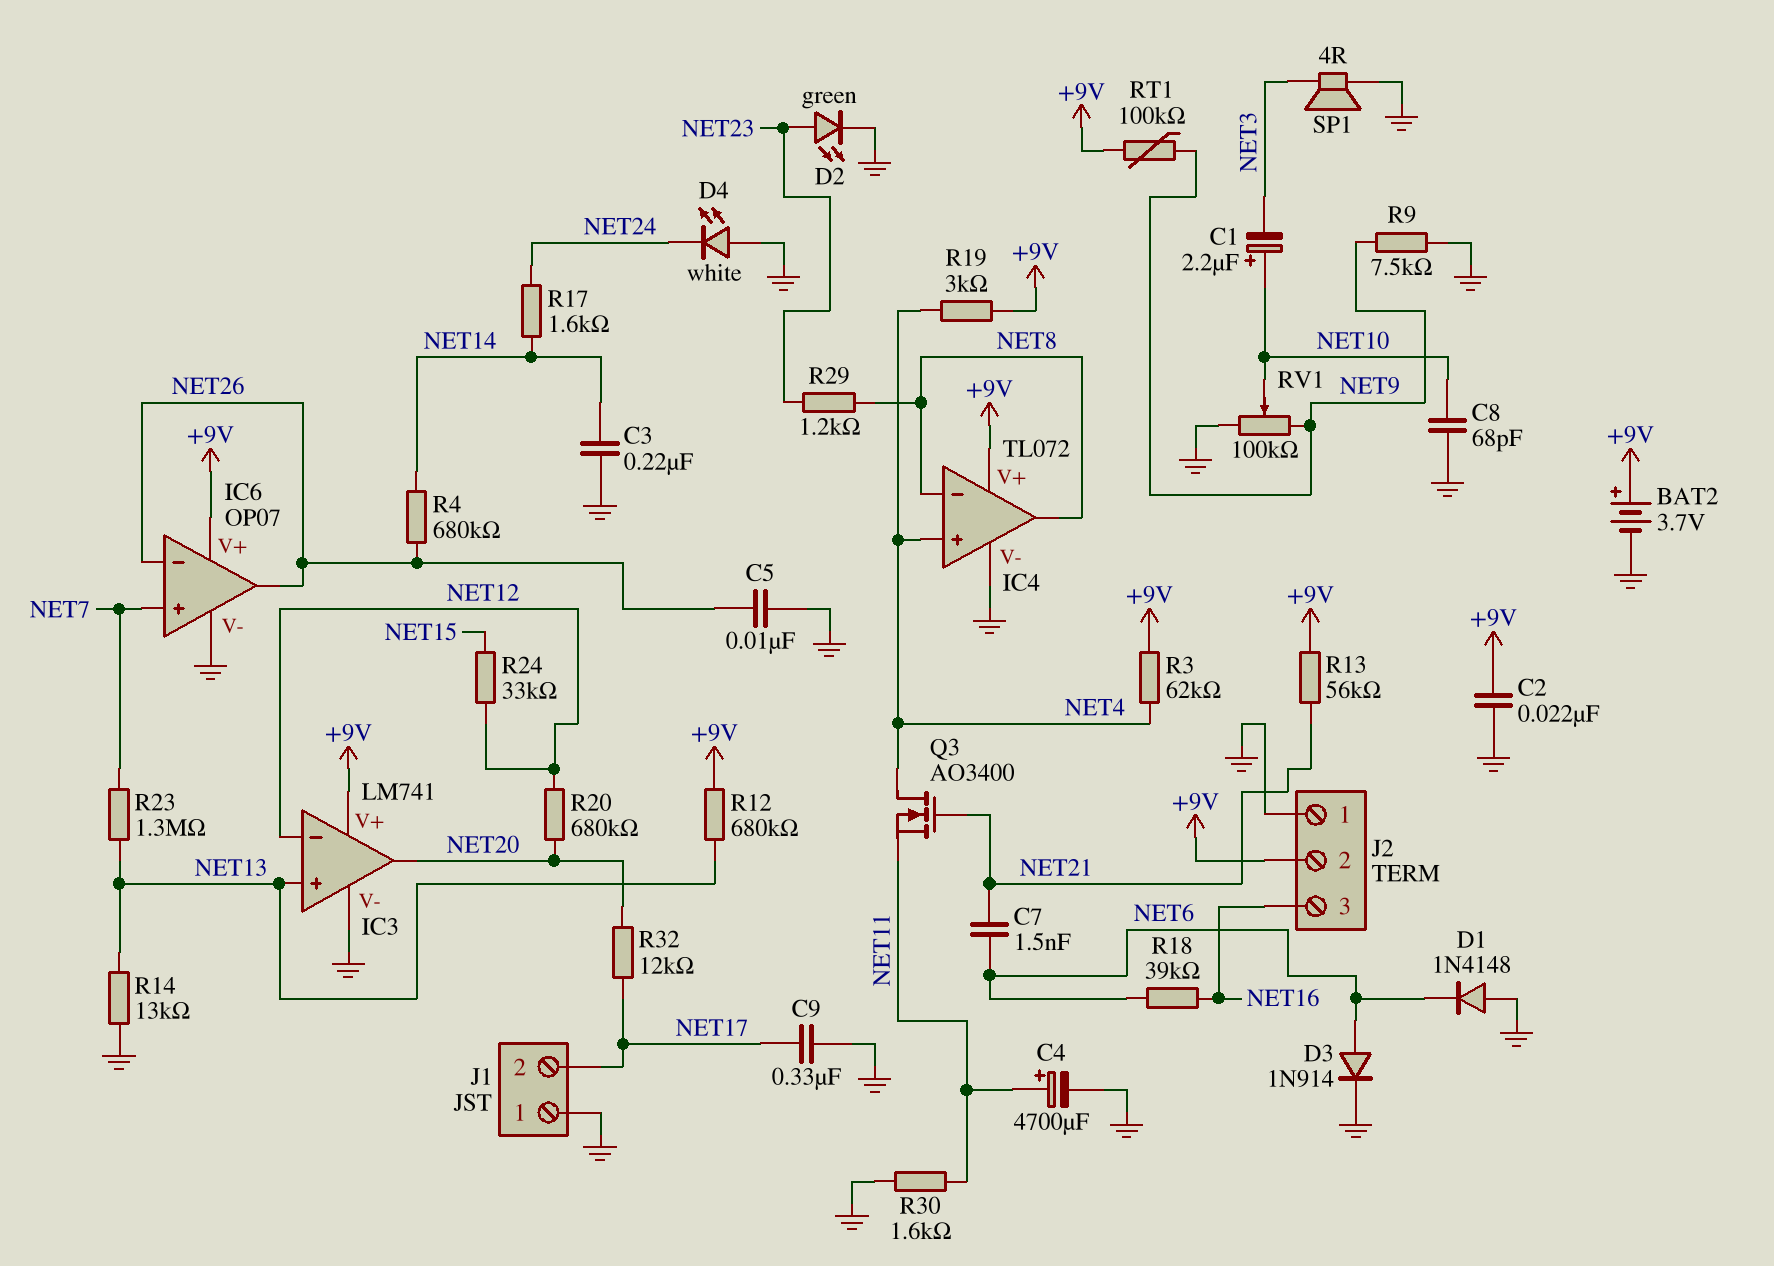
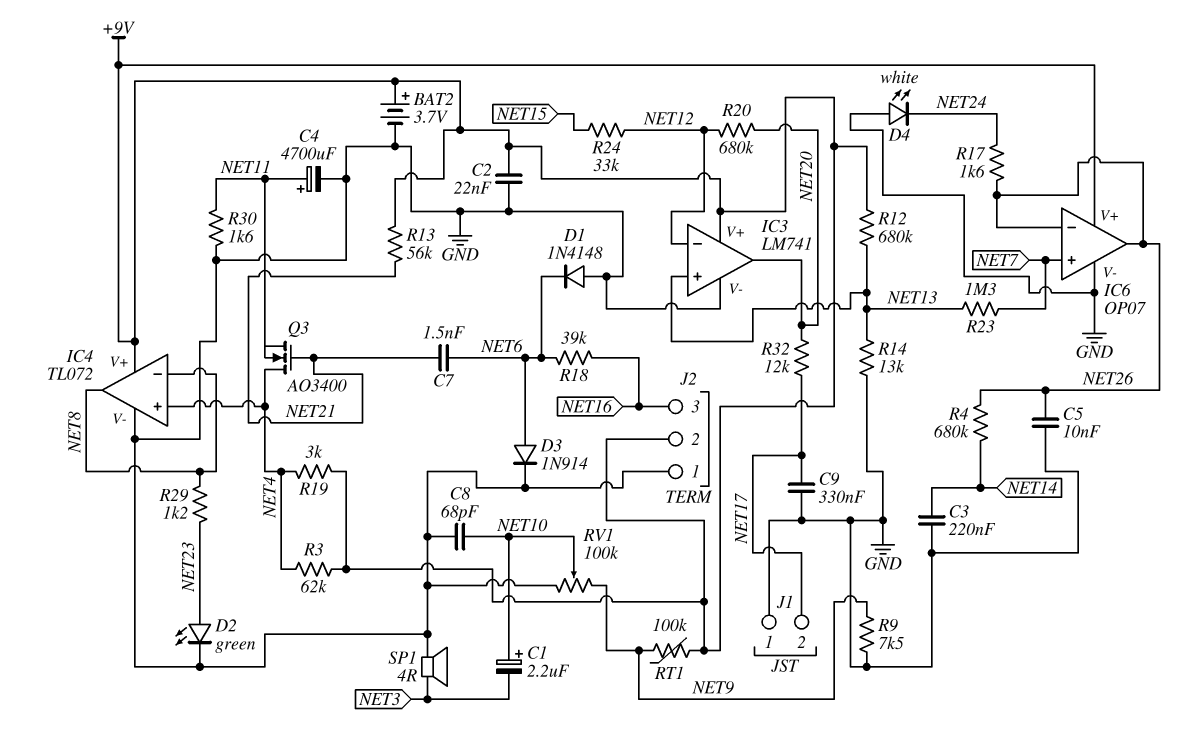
R17: 1.6k (NET14, NET24) -> 1.6k (NET24, NET26)

